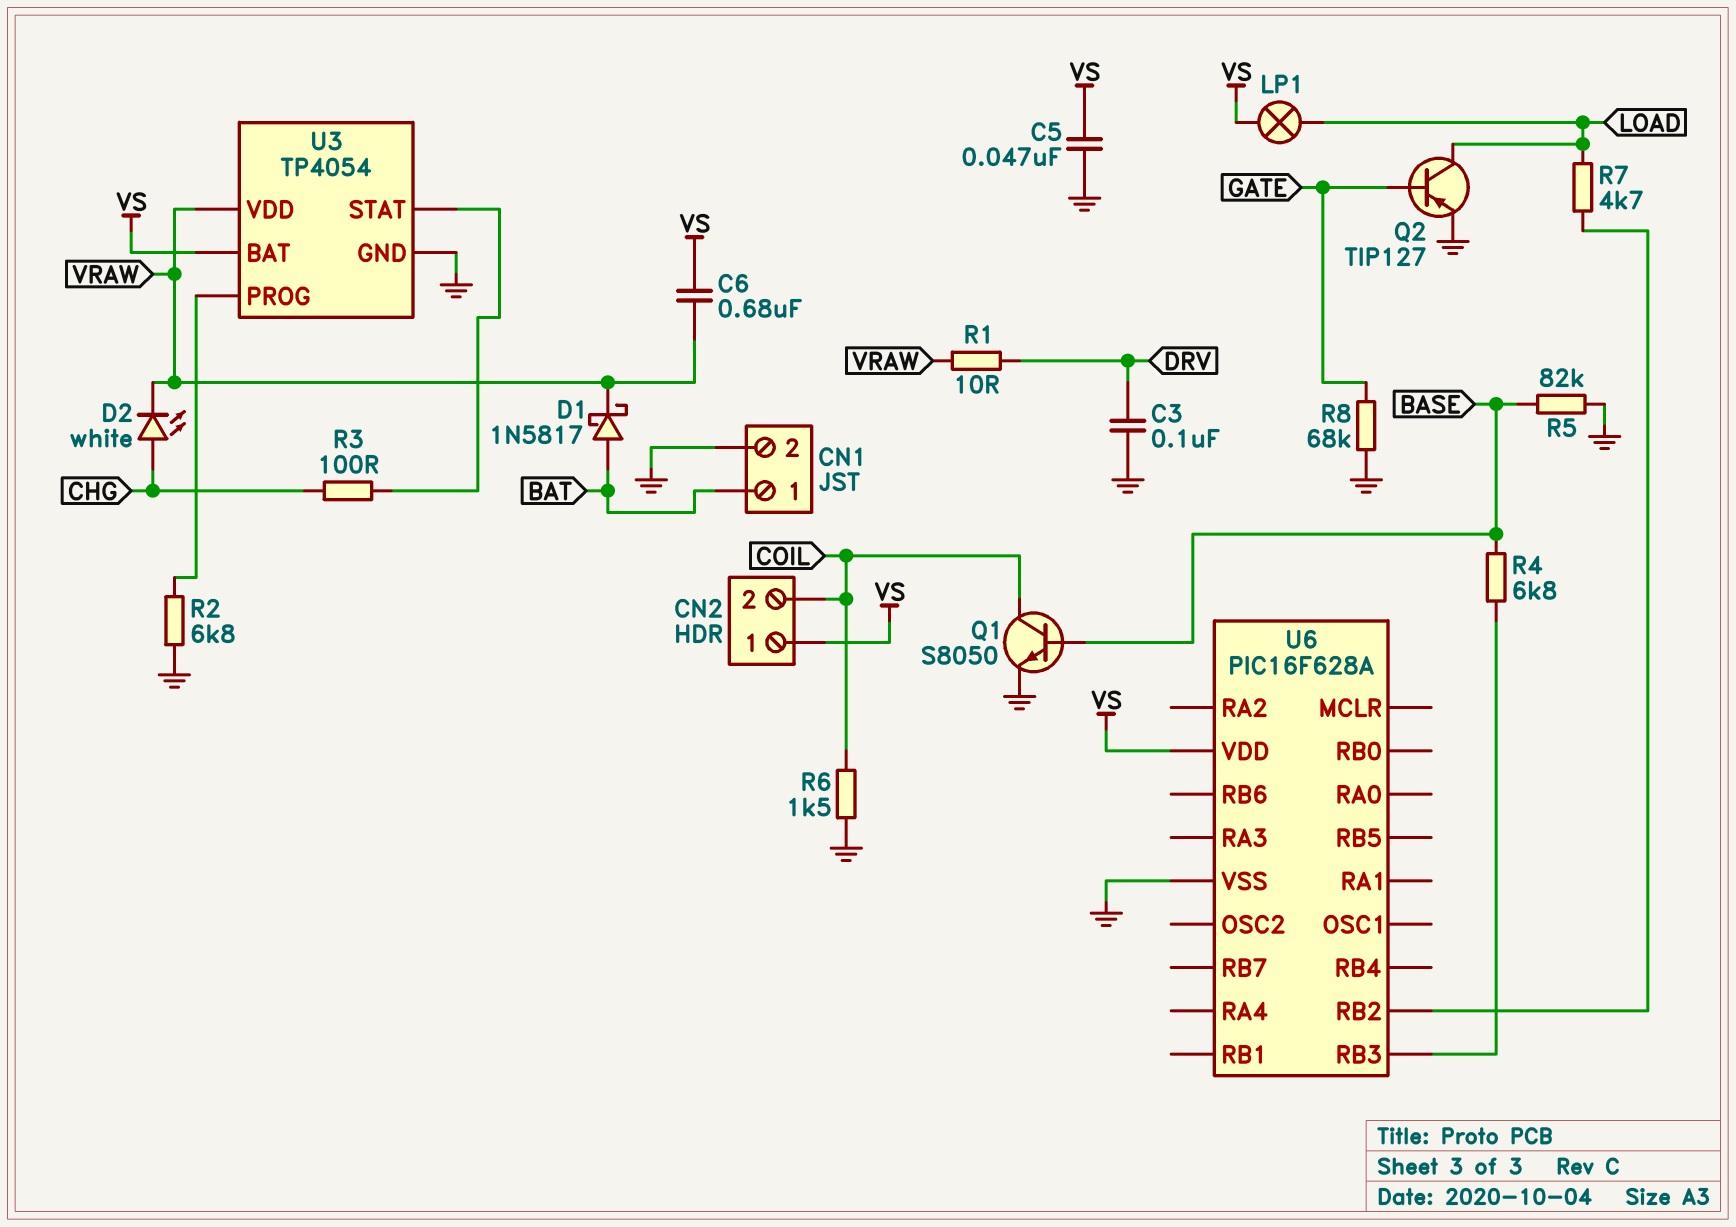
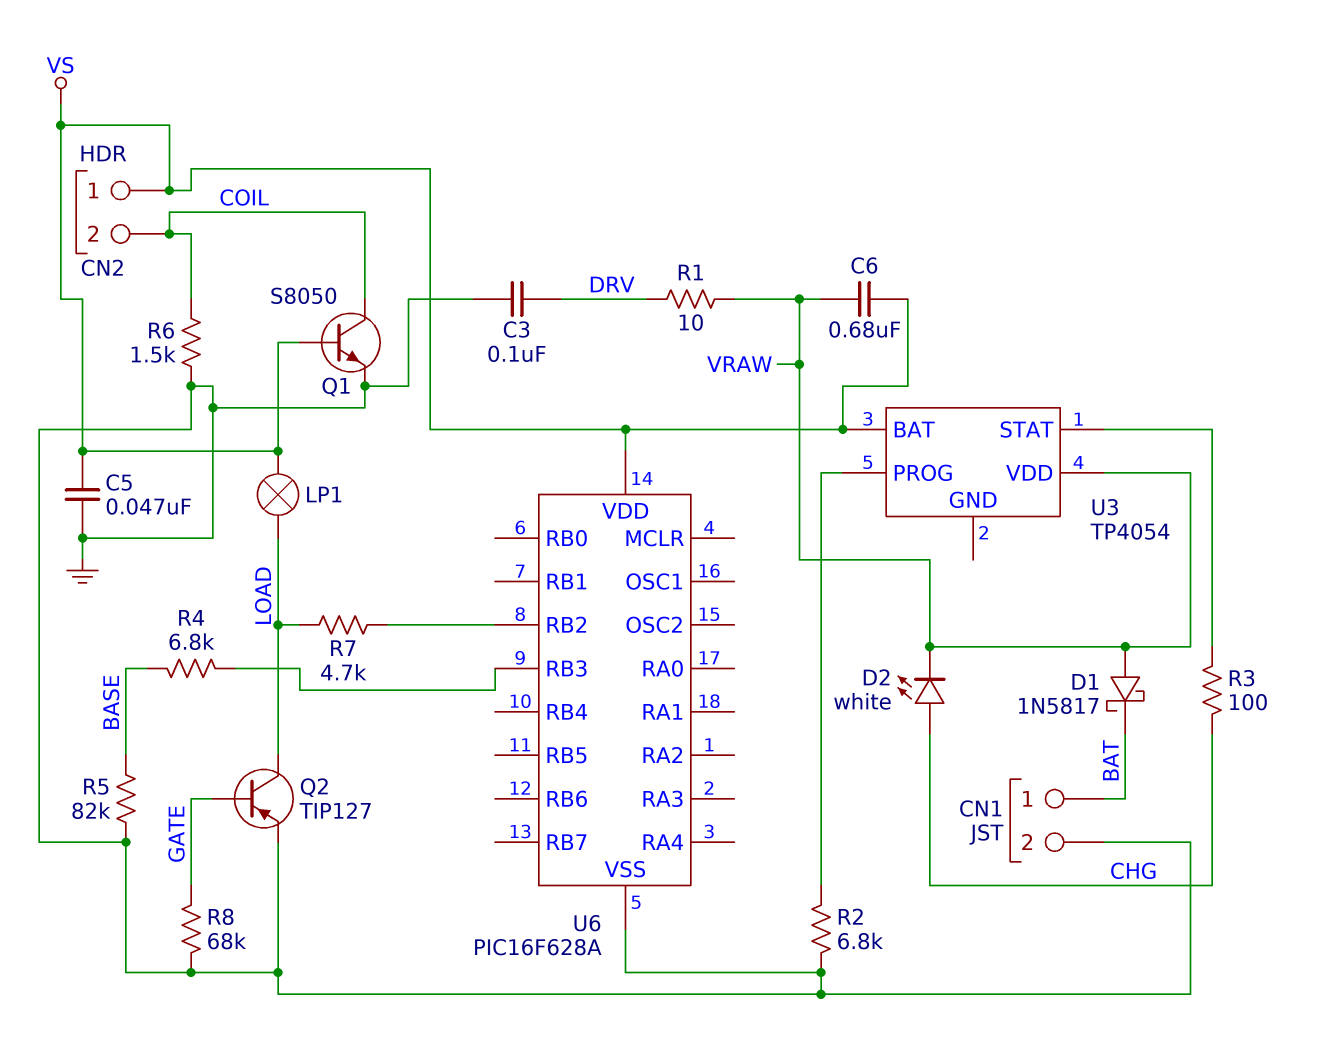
D1: schottky 1N5817 (A BAT, K VRAW) -> schottky 1N5817 (A VRAW, K BAT)
Q1: NPN S8050 (B BASE, C COIL, E GND) -> NPN S8050 (B VS, C COIL, E GND)
U3 pin GND: GND -> none

